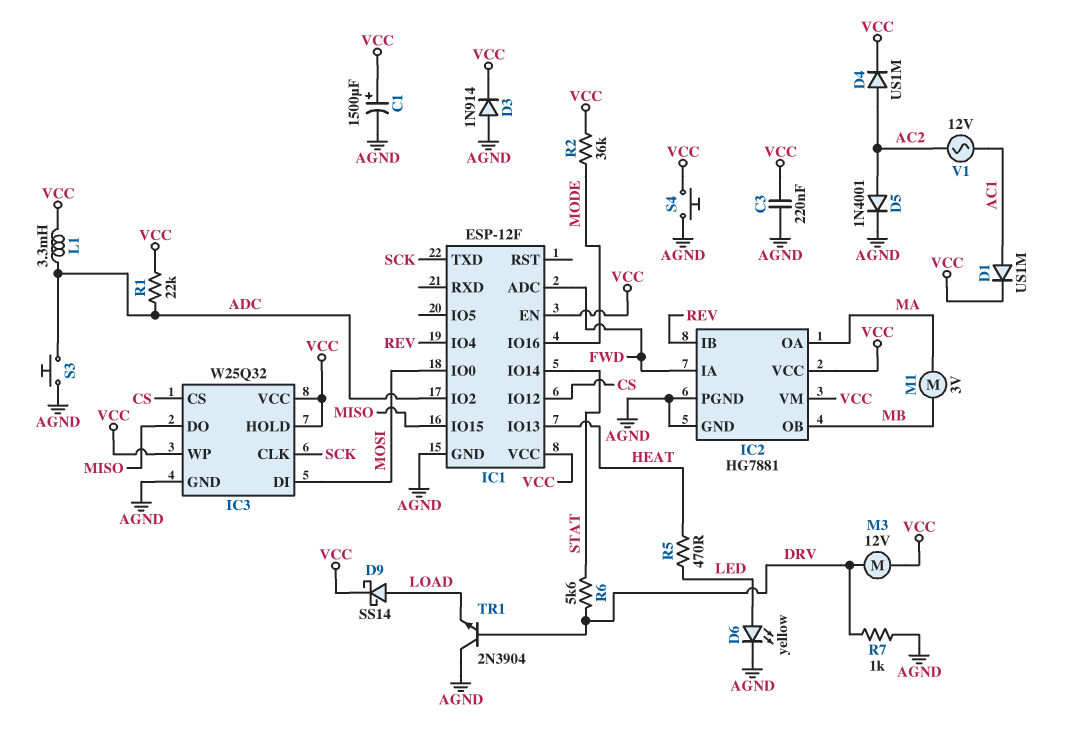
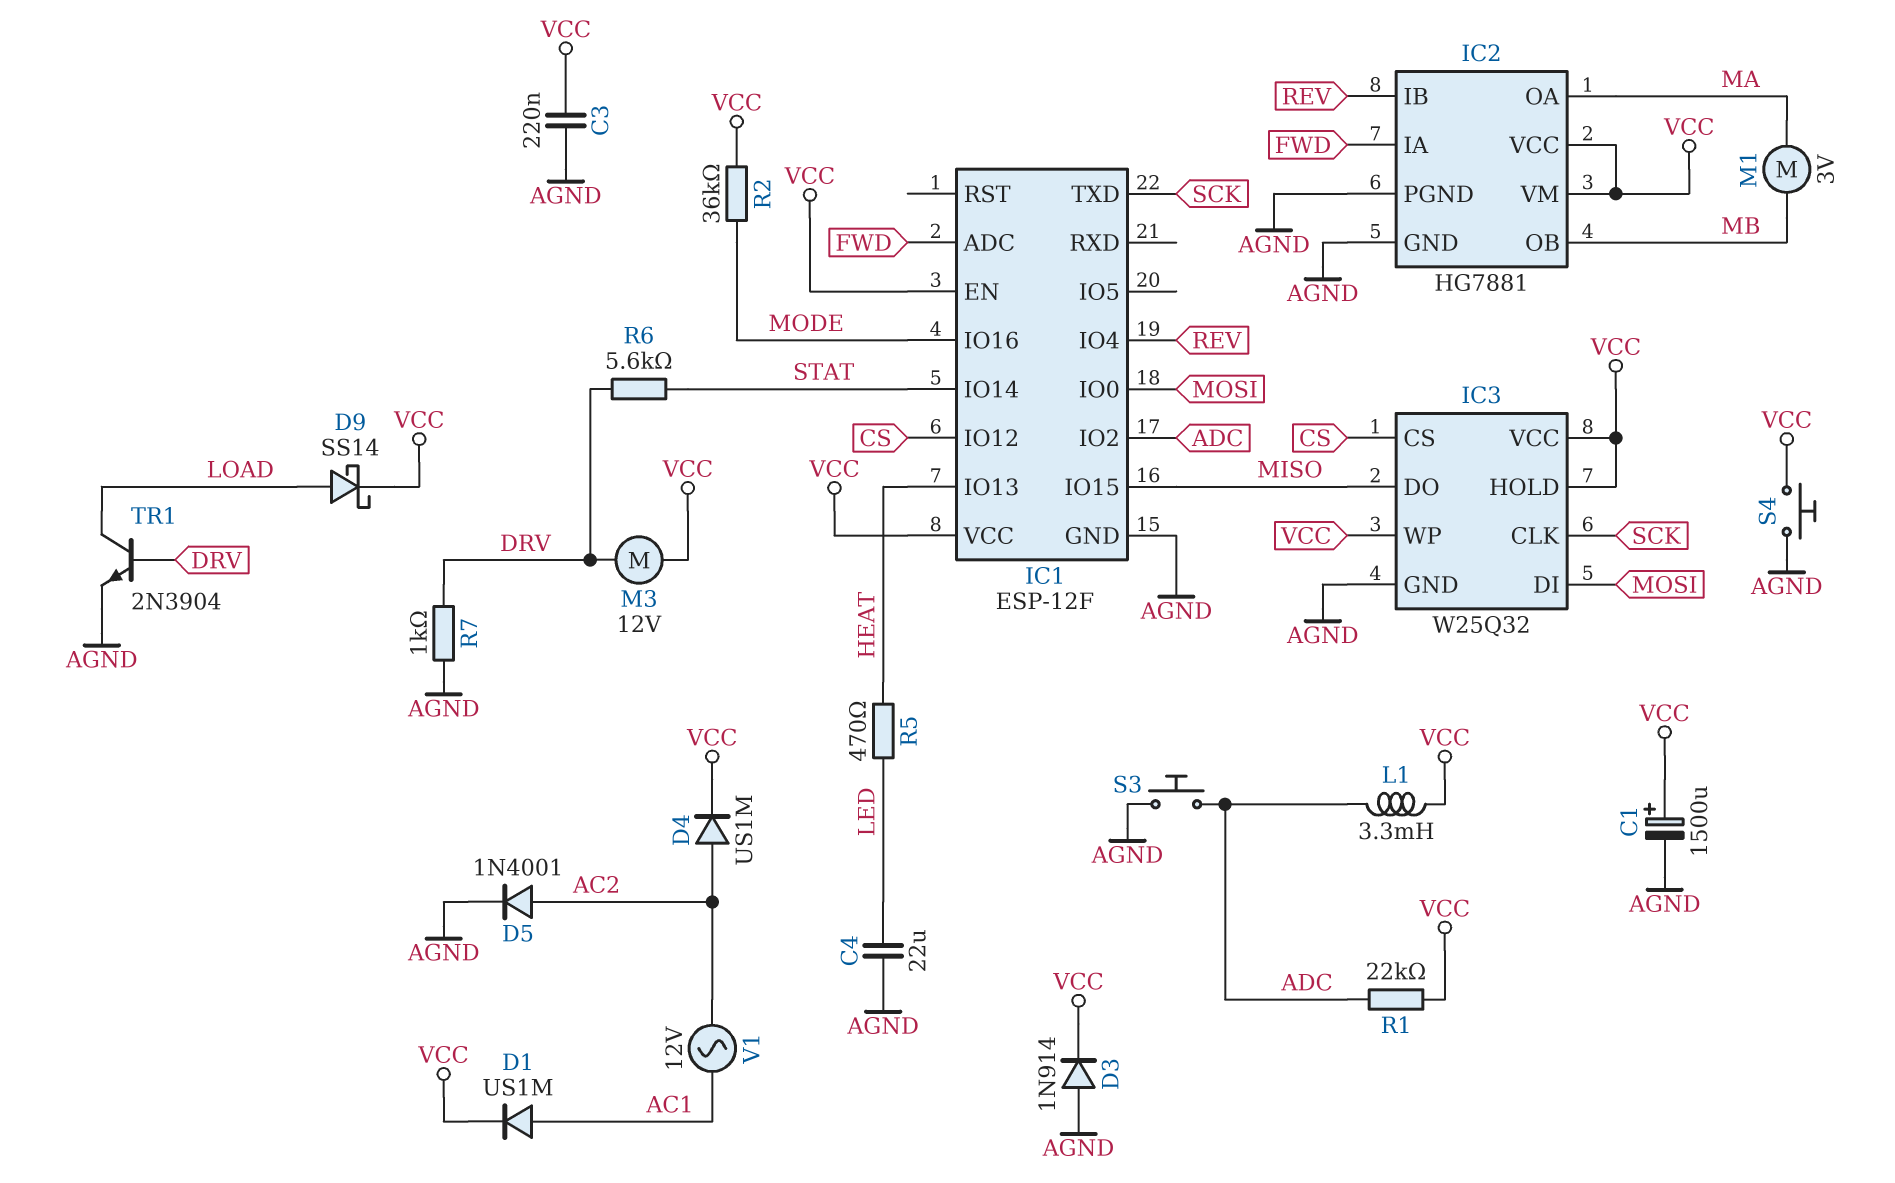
C4: none -> 22uF (AGND, LED)
D6: LED yellow (A LED, K AGND) -> none
TR1: NPN 2N3904 (B DRV, C AGND, E LOAD) -> NPN 2N3904 (B DRV, C LOAD, E AGND)

